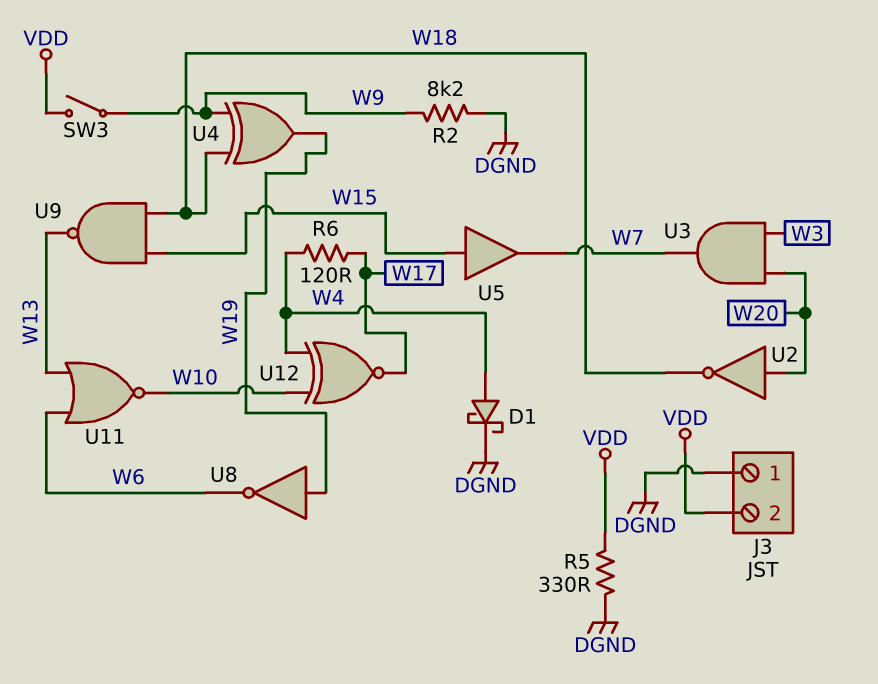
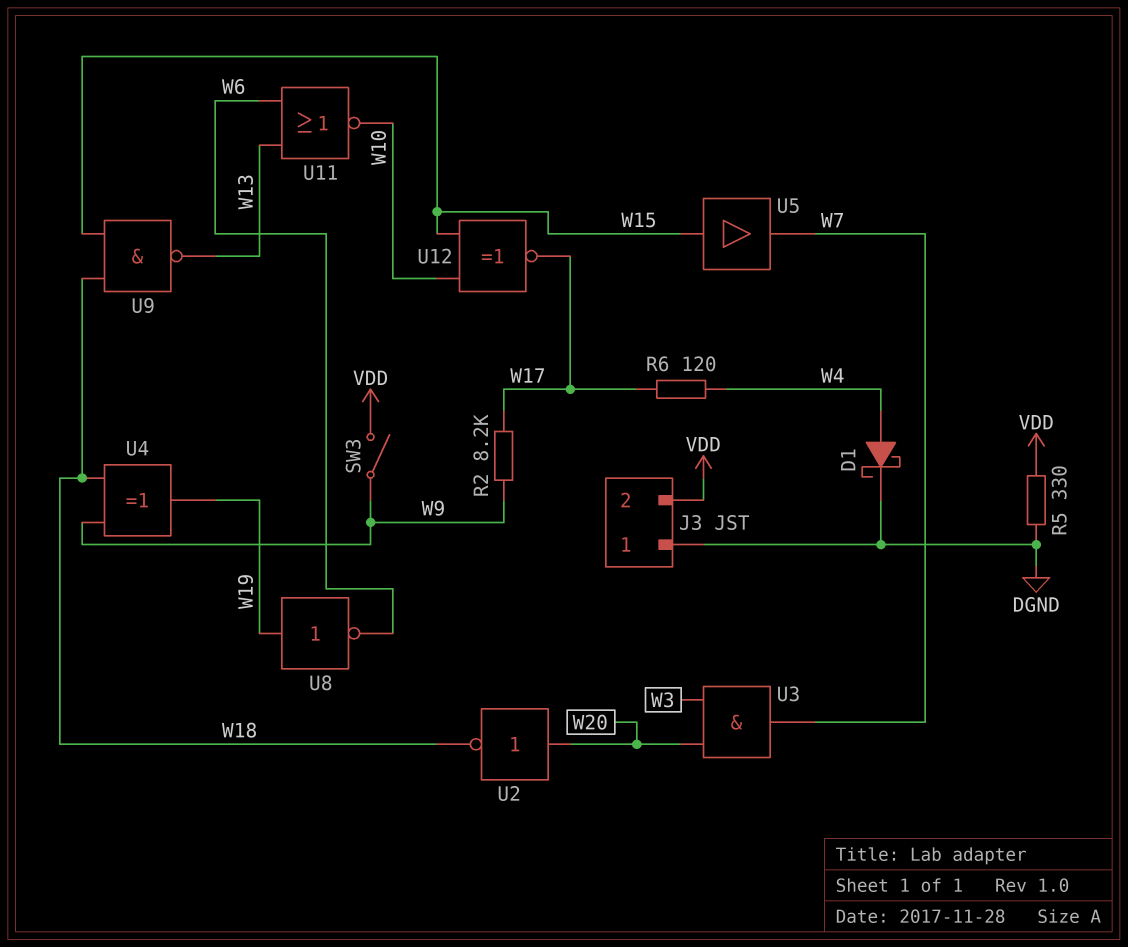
R2: 8.2k (DGND, W9) -> 8.2k (W9, W17)
U12: XNOR (in W4, in W10, out W17) -> XNOR (in W10, in W15, out W17)

